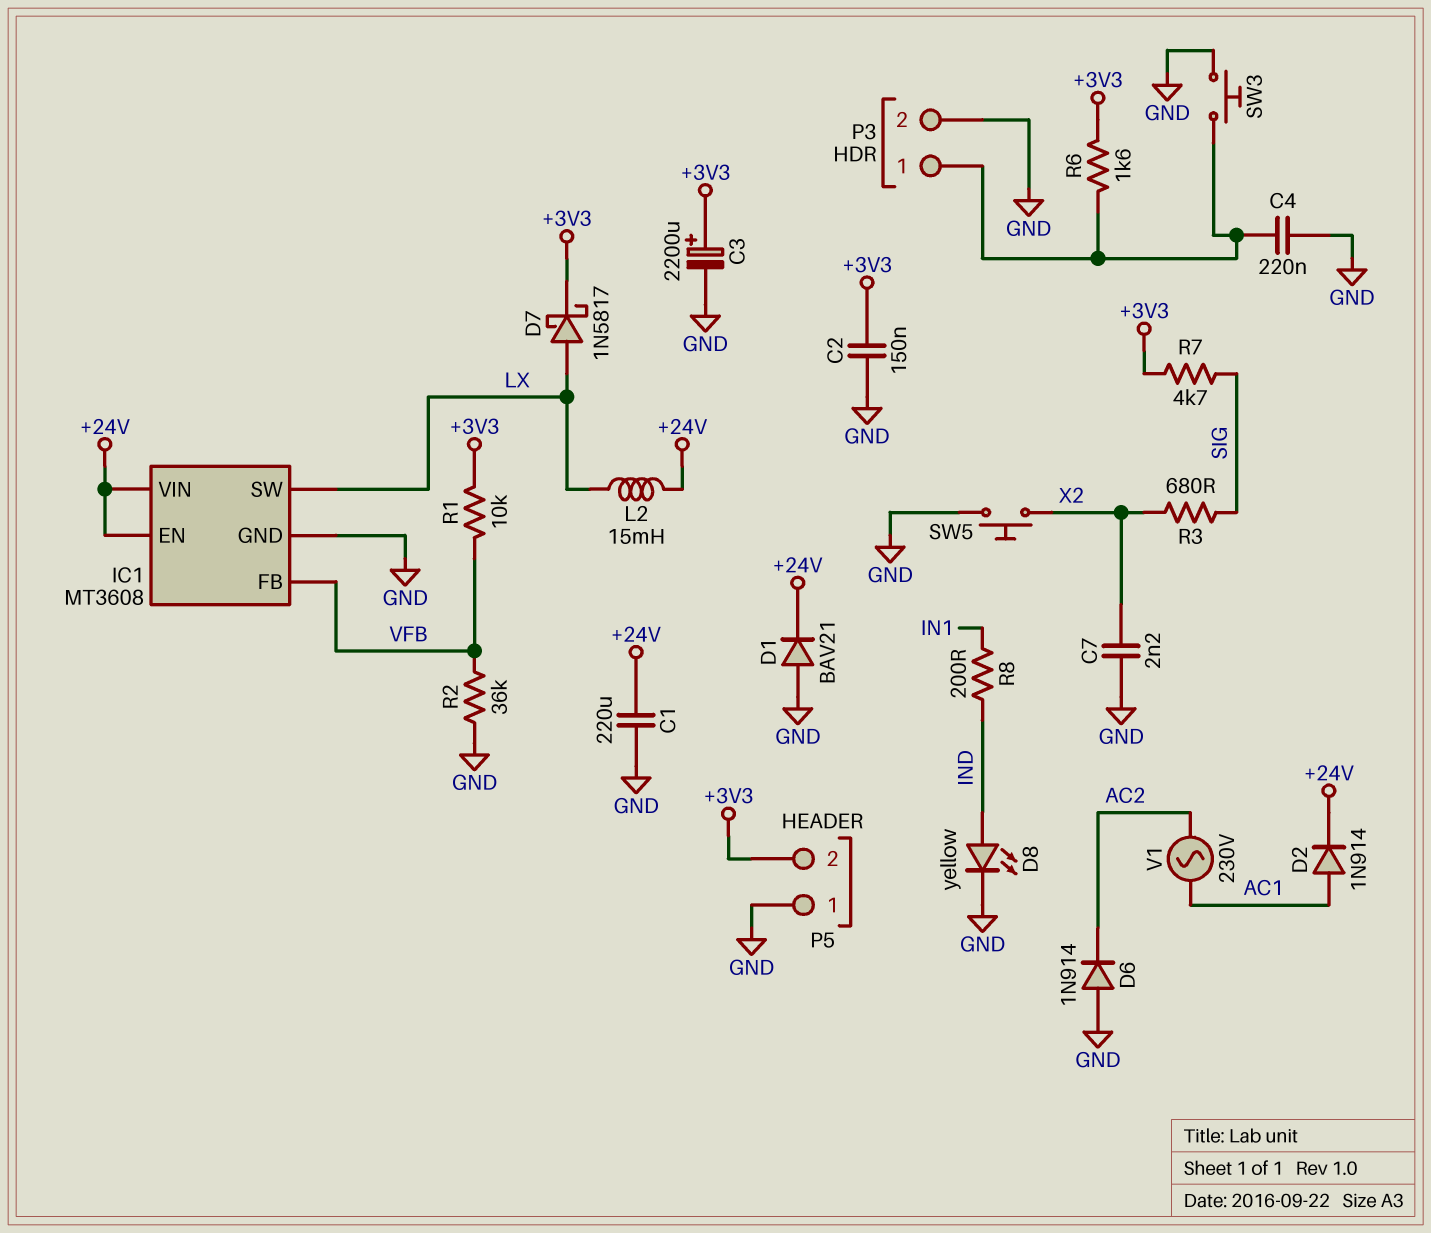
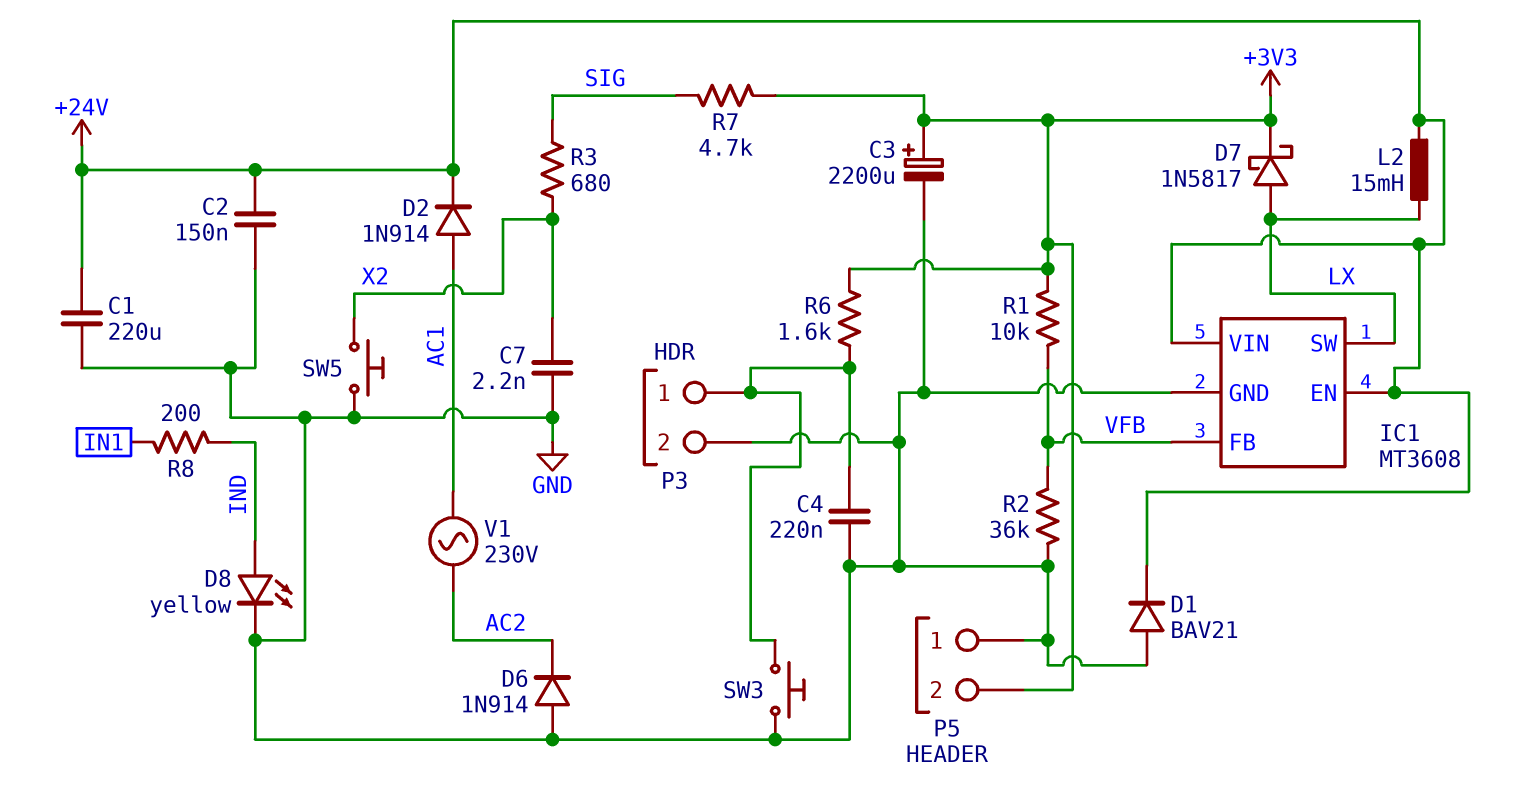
C2: 150nF (+3V3, GND) -> 150nF (+24V, GND)

